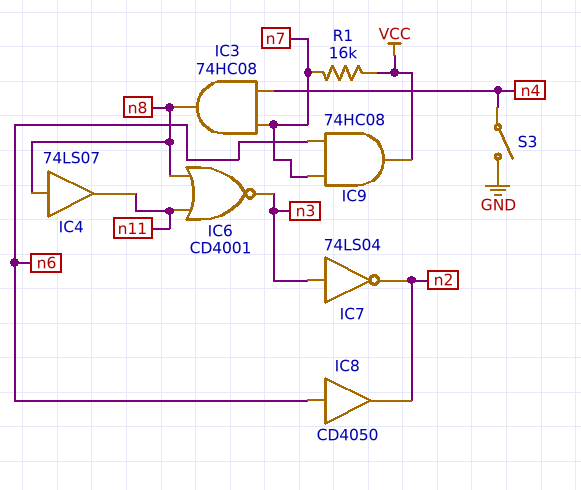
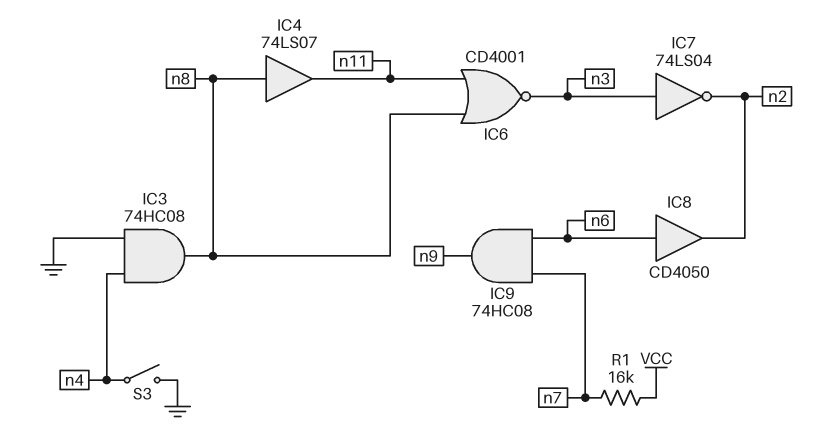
IC3: AND 74HC08 (in n4, in n7, out n8) -> AND 74HC08 (in GND, in n4, out n8)
IC9: AND 74HC08 (in n6, in n7, out VCC) -> AND 74HC08 (in n6, in n7, out n9)

